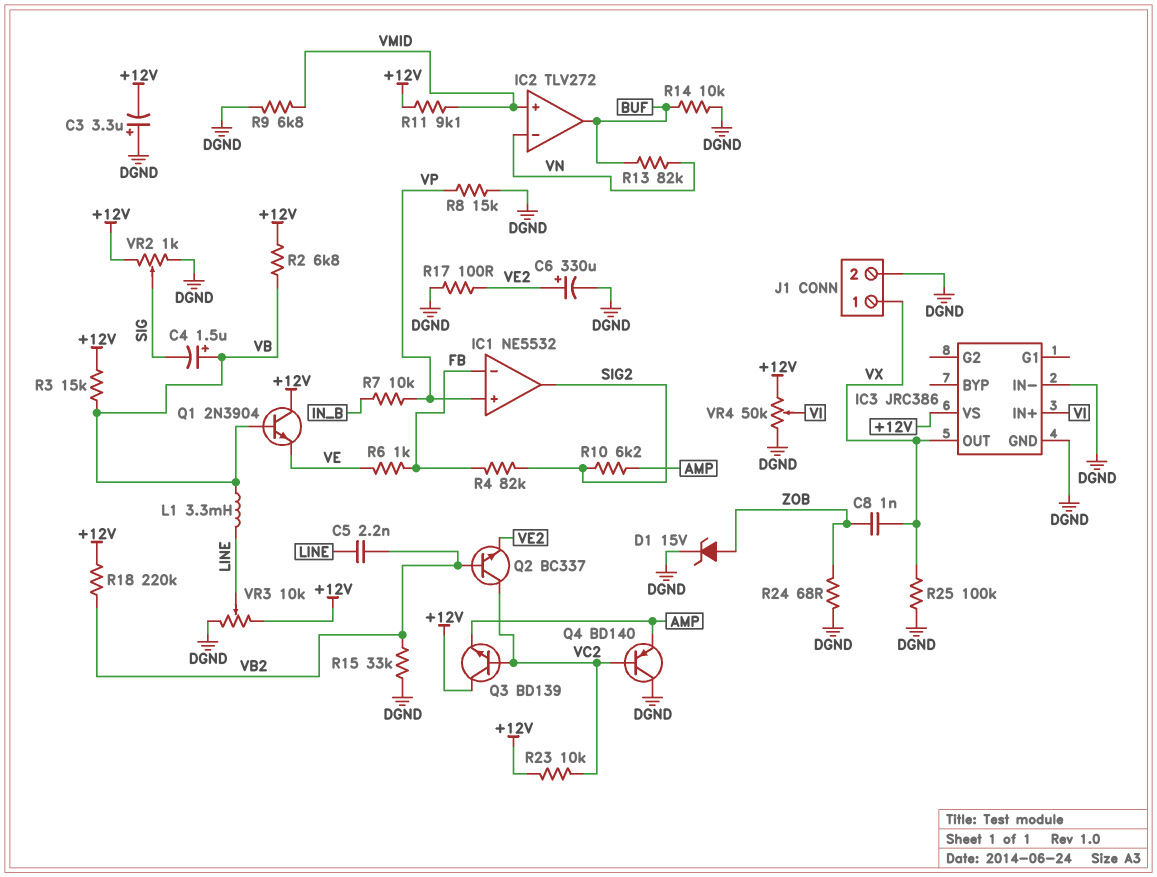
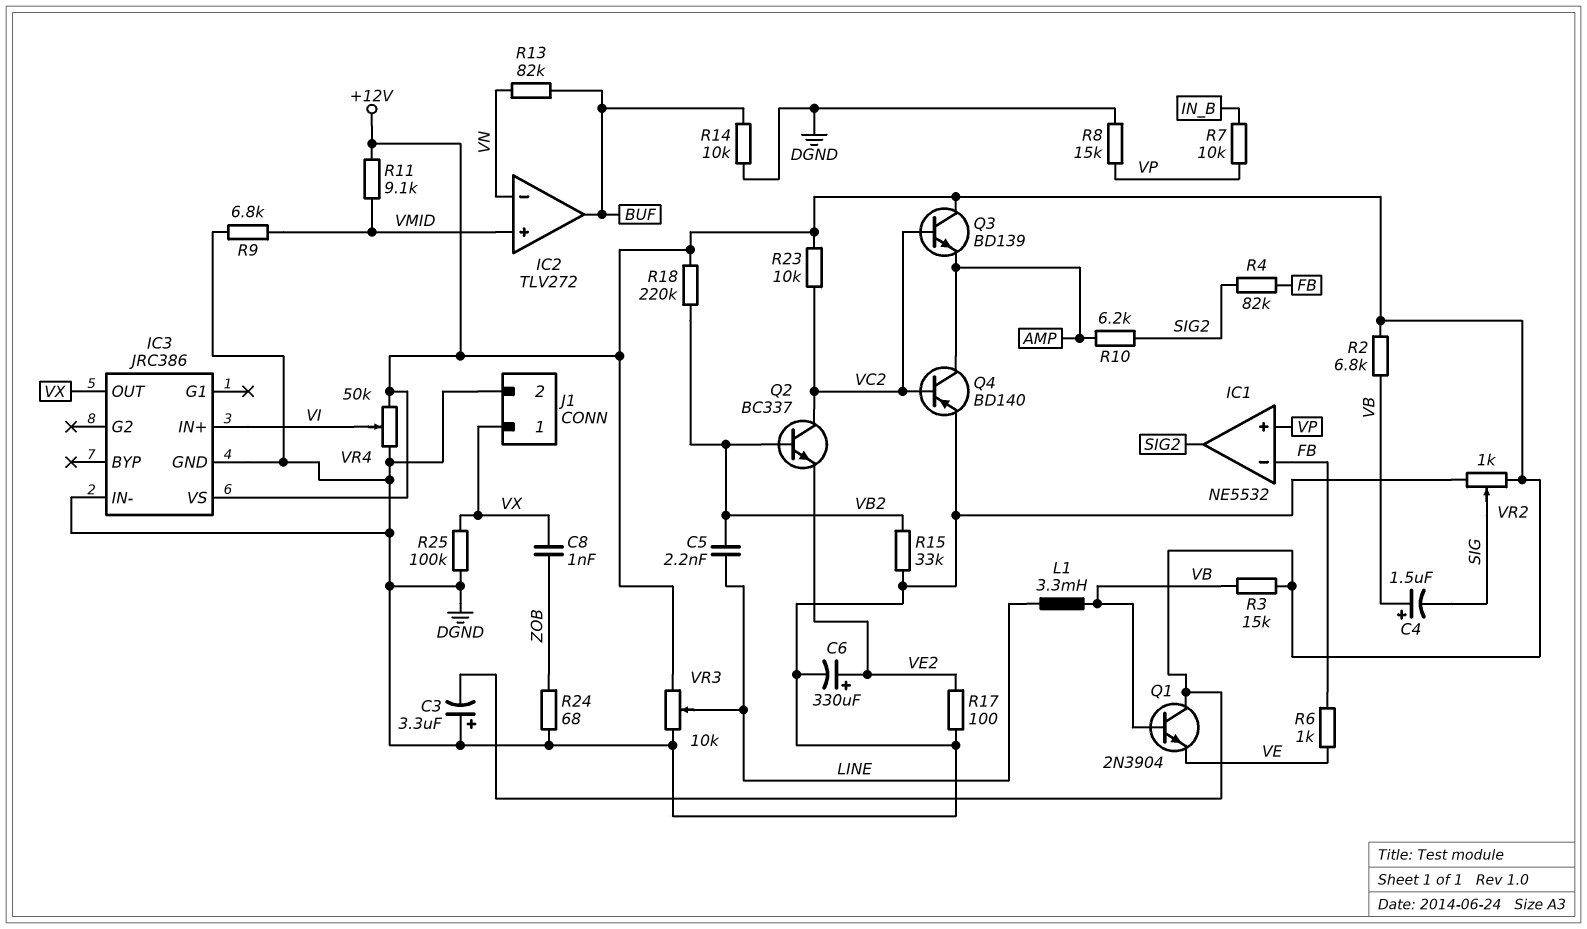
D1: zener 15V (A ZOB, K DGND) -> none
Q4: PNP BD140 (B VC2, C DGND, E AMP) -> PNP BD140 (B VC2, C AMP, E DGND)

